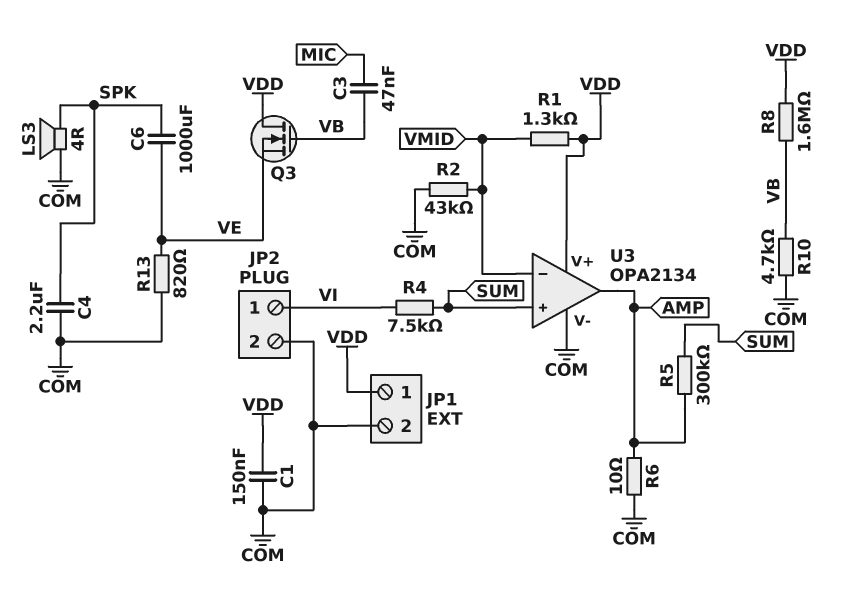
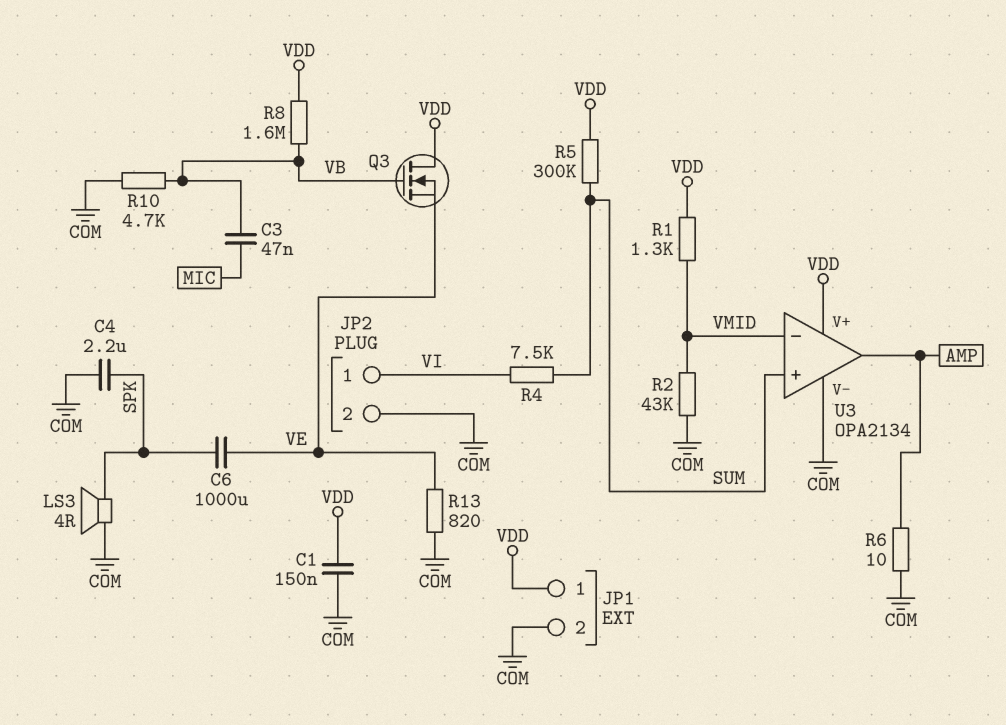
R5: 300k (AMP, SUM) -> 300k (SUM, VDD)

